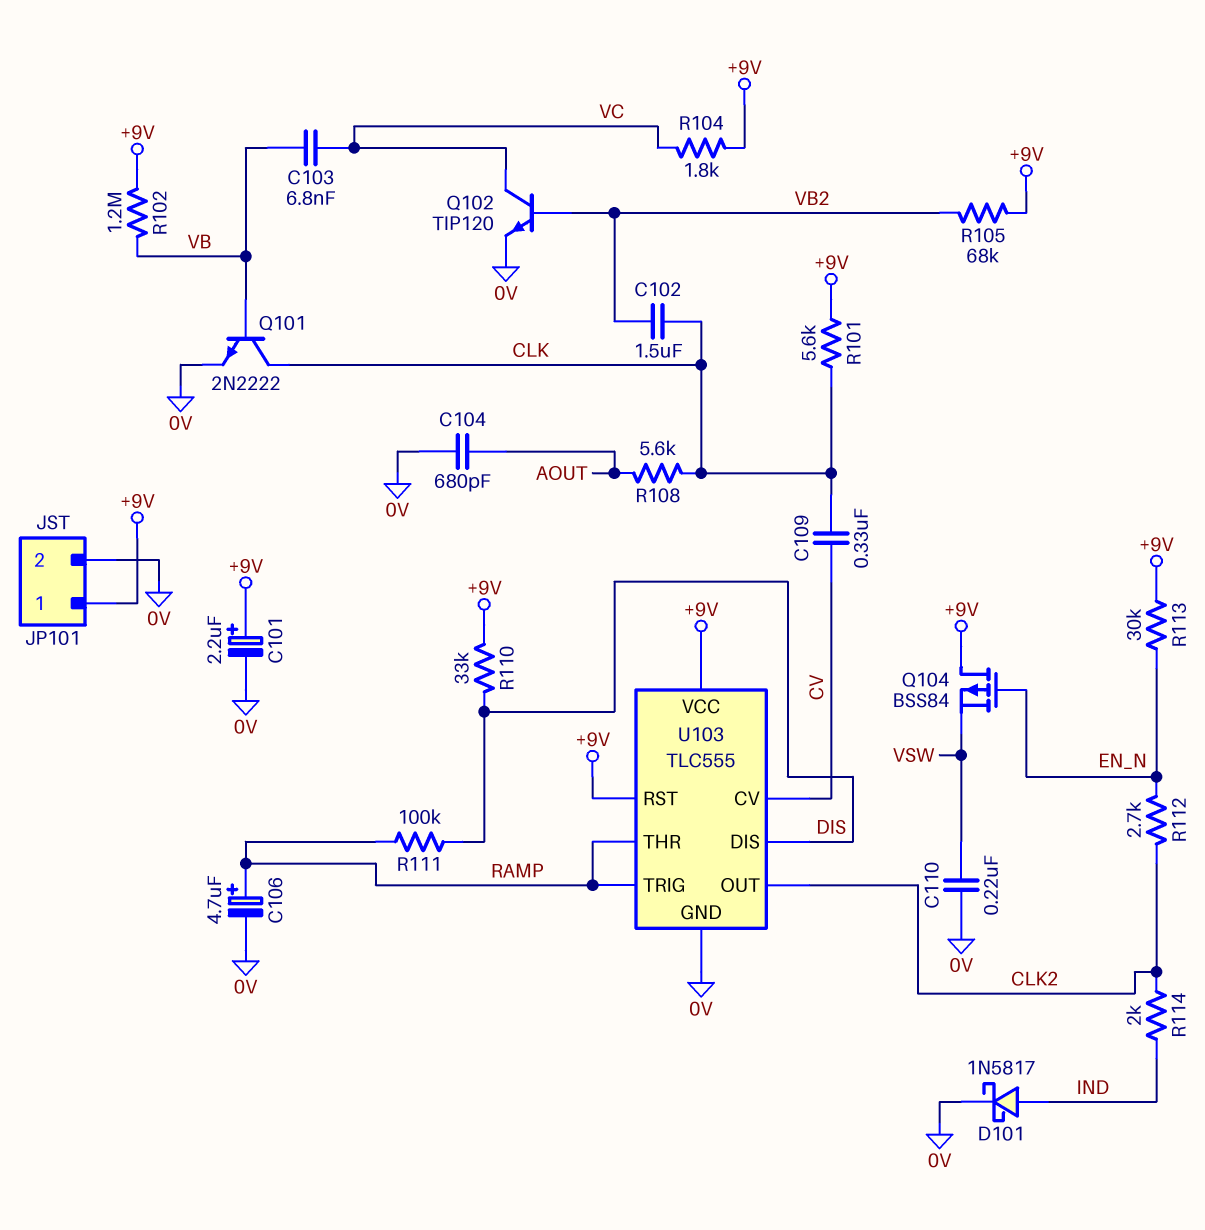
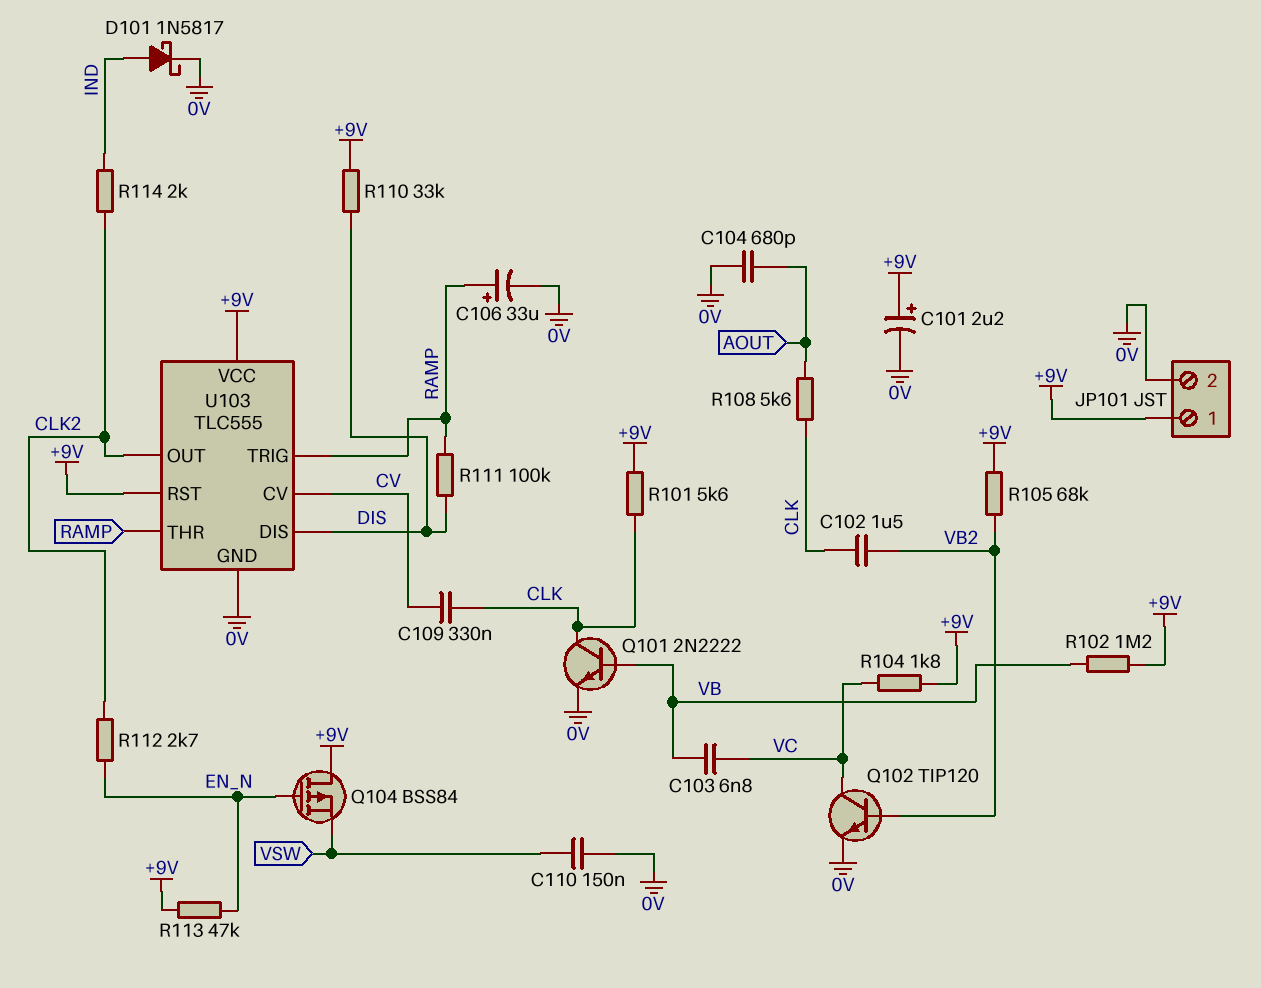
C106: 4.7uF (plus RAMP, minus 0V) -> 33uF (plus RAMP, minus 0V)
C110: 220nF (0V, VSW) -> 150nF (0V, VSW)
R113: 30k (+9V, EN_N) -> 47k (+9V, EN_N)

